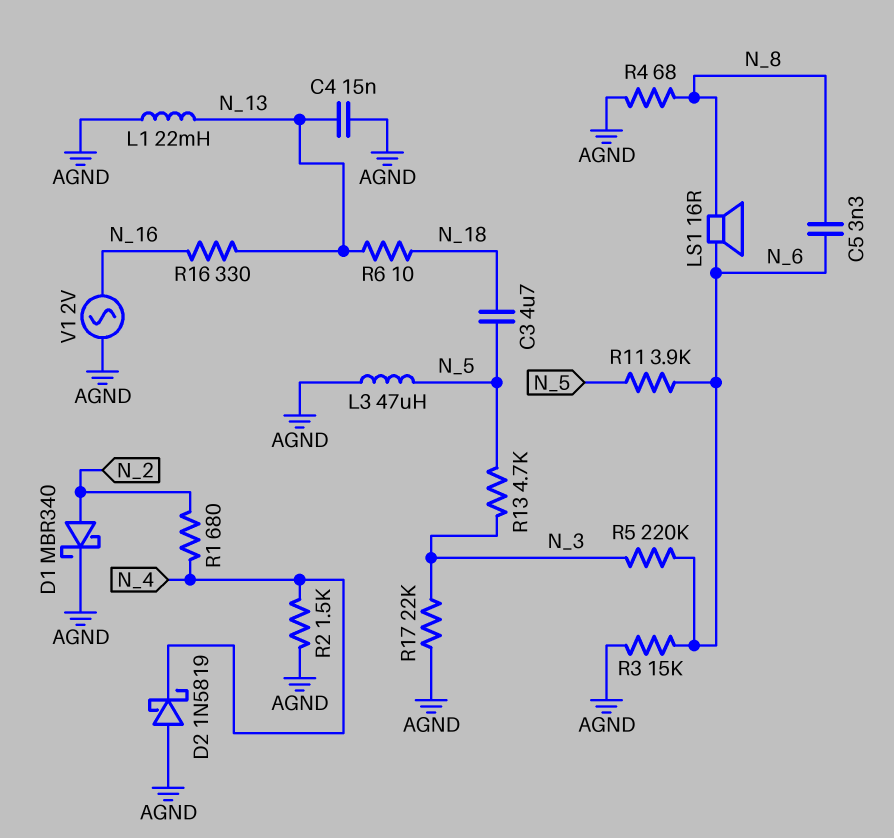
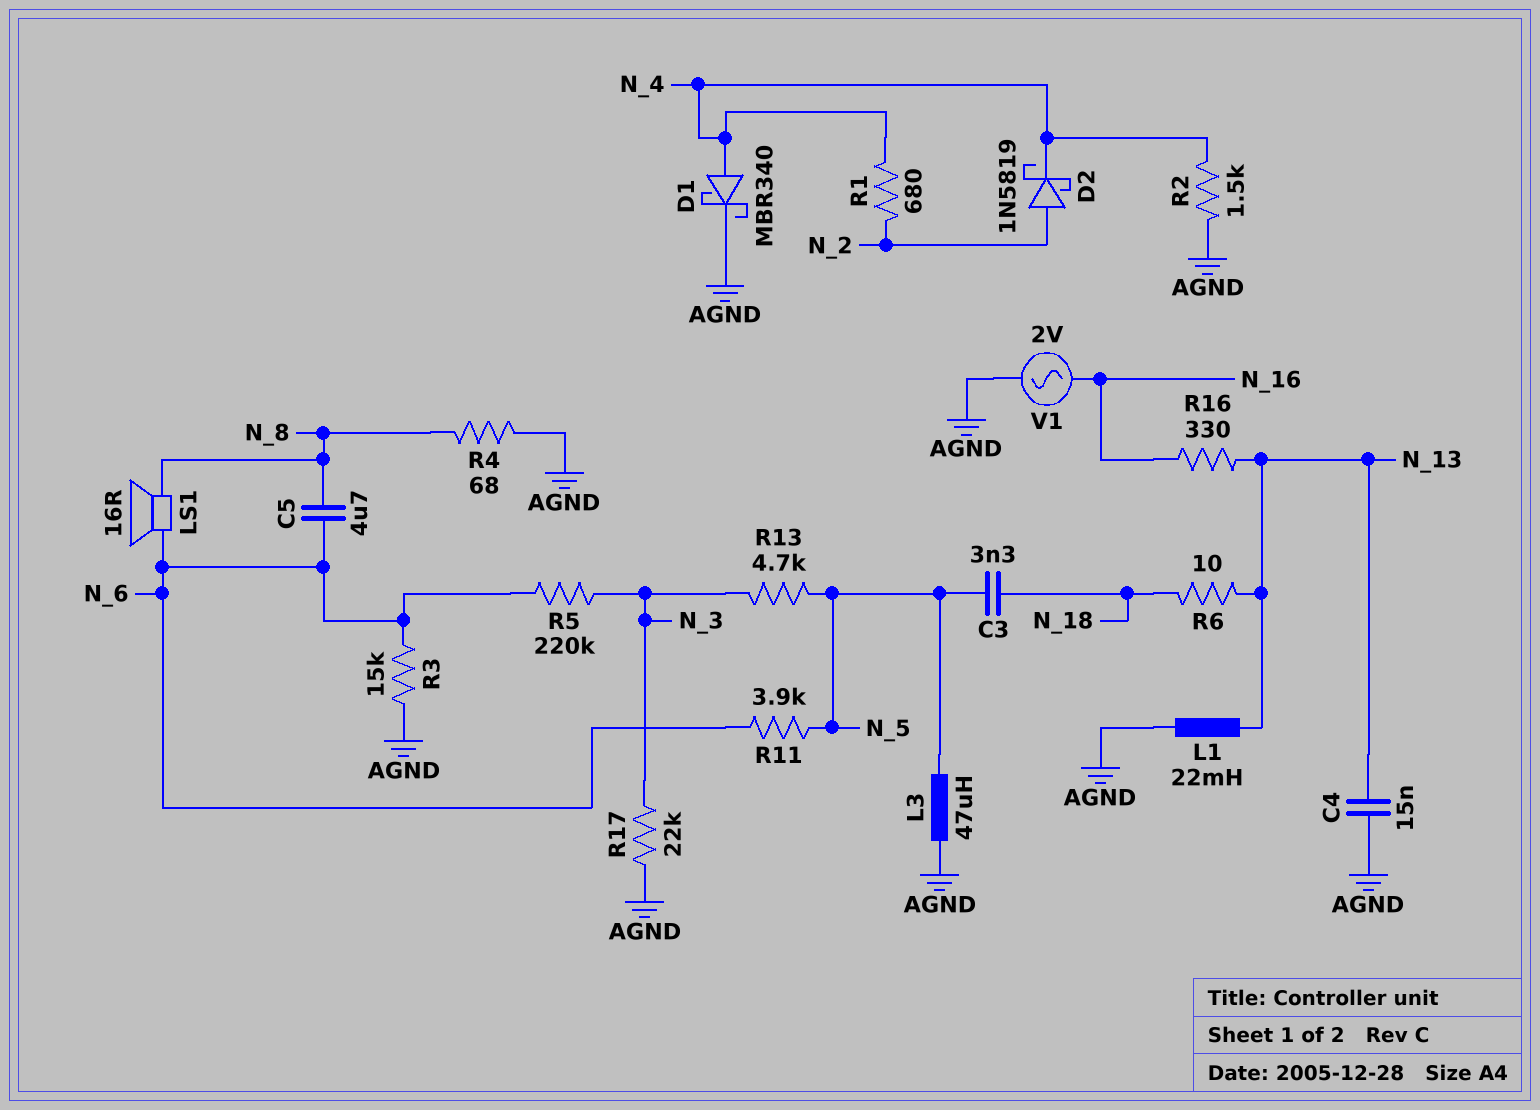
C3: 4.7uF (N_5, N_18) -> 3.3nF (N_5, N_18)
C5: 3.3nF (N_6, N_8) -> 4.7uF (N_6, N_8)
D1: schottky MBR340 (A N_2, K AGND) -> schottky MBR340 (A N_4, K AGND)
D2: schottky 1N5819 (A AGND, K N_4) -> schottky 1N5819 (A N_2, K N_4)

